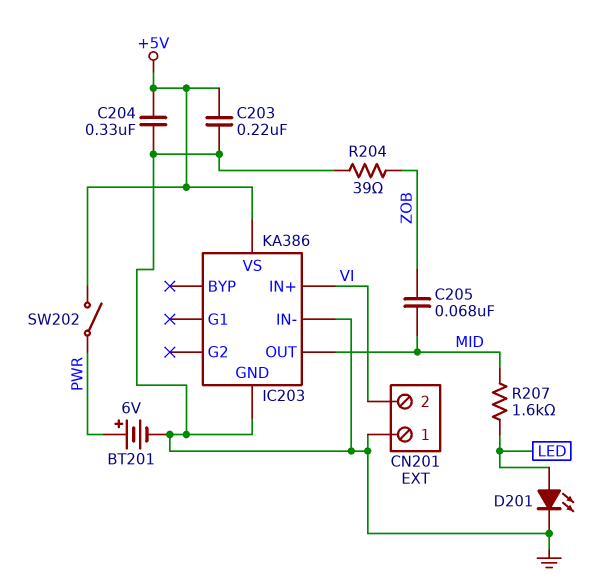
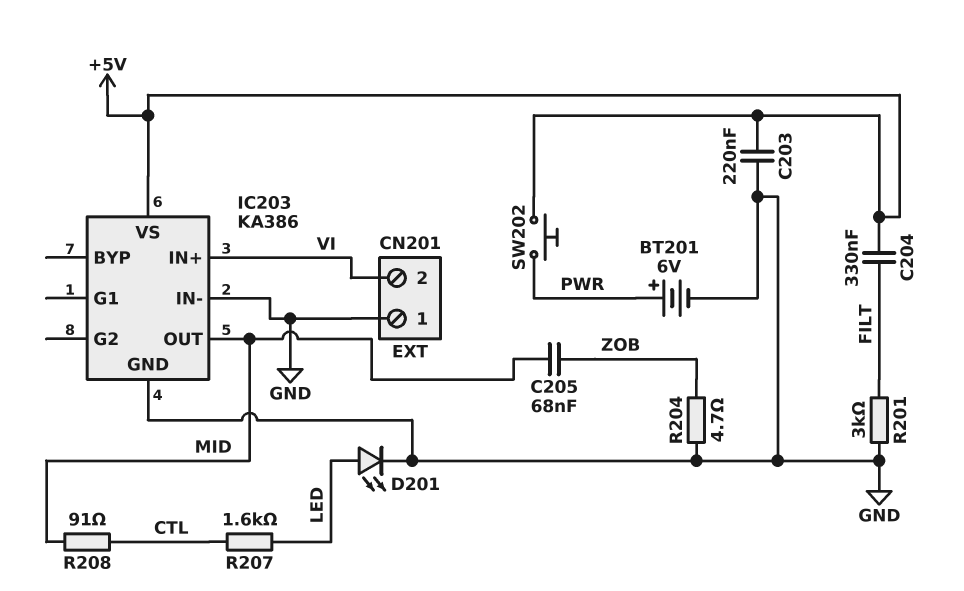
C204: 330nF (+5V, GND) -> 330nF (+5V, FILT)
R201: none -> 3k (FILT, GND)
R204: 39 (GND, ZOB) -> 4.7 (GND, ZOB)
R207: 1.6k (LED, MID) -> 1.6k (CTL, LED)
R208: none -> 91 (CTL, MID)
SW202: switch (+5V, PWR) -> button (+5V, PWR)

